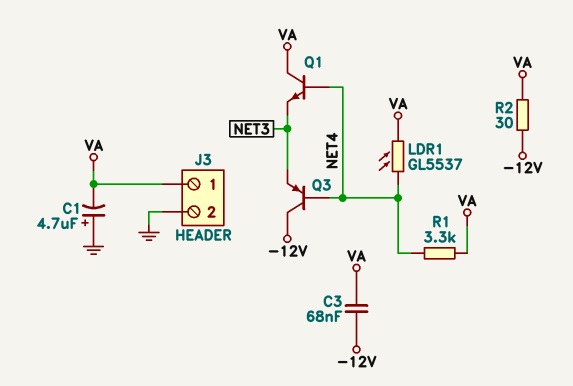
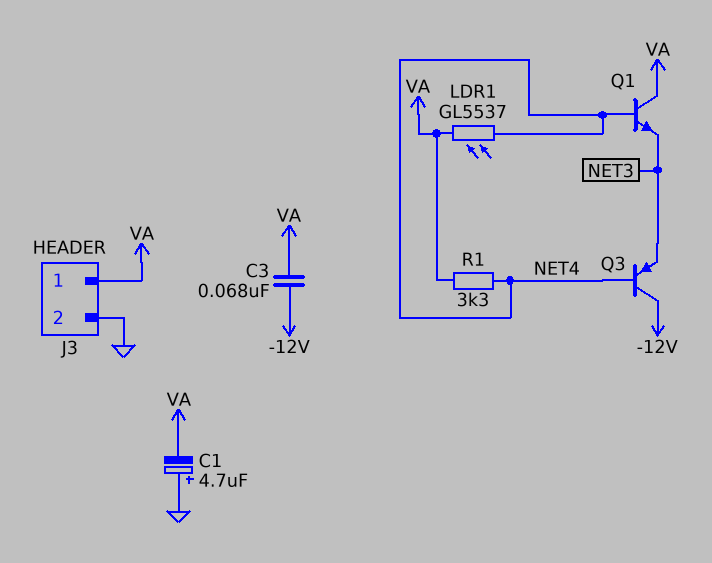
R2: 30 (-12V, VA) -> none

